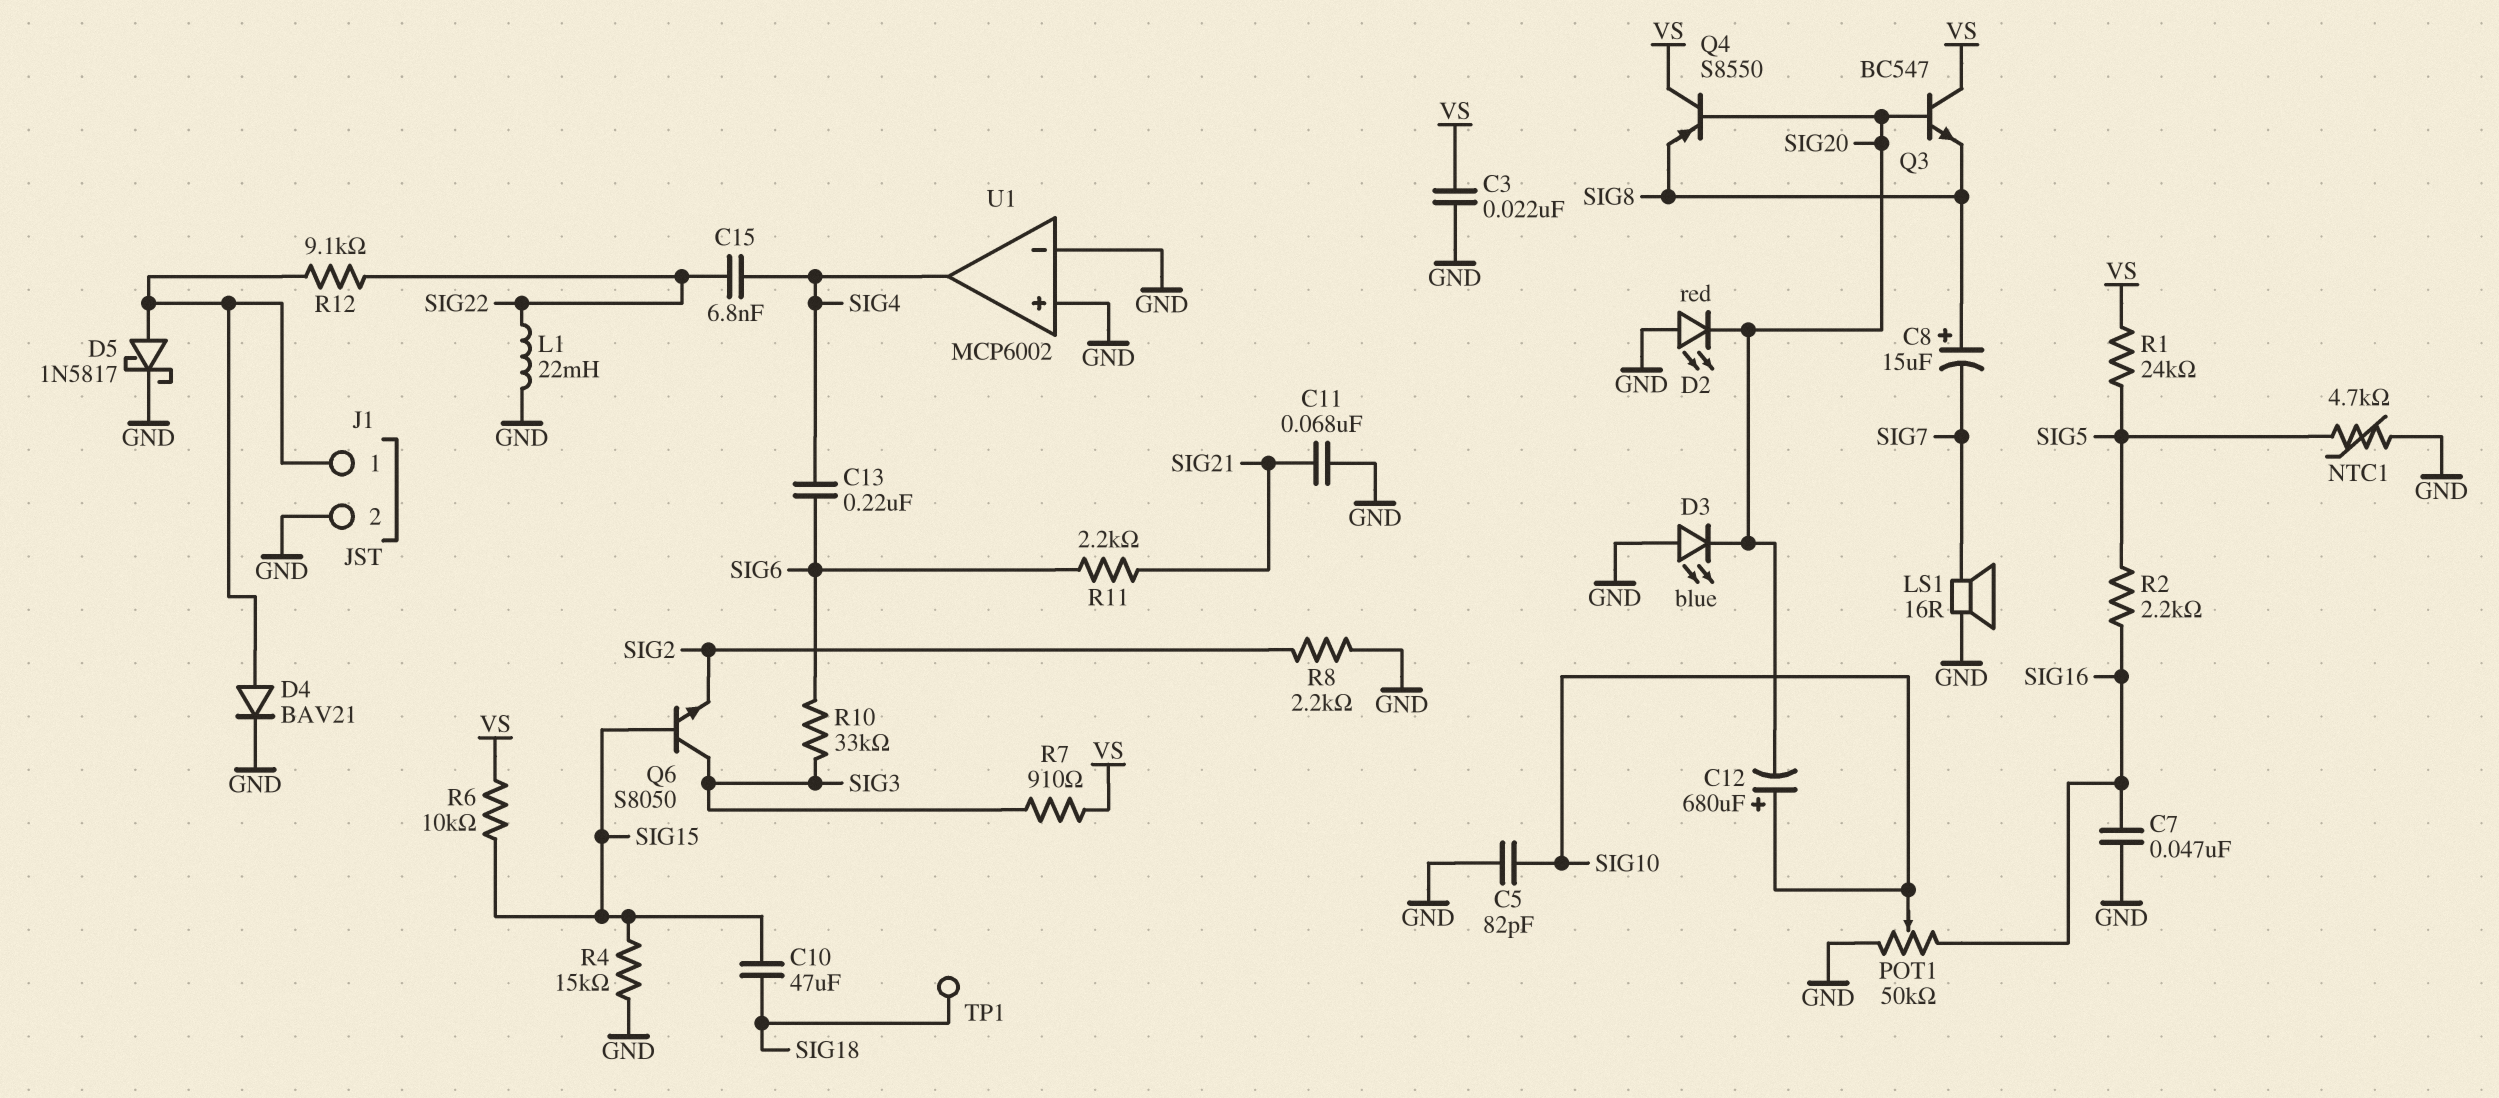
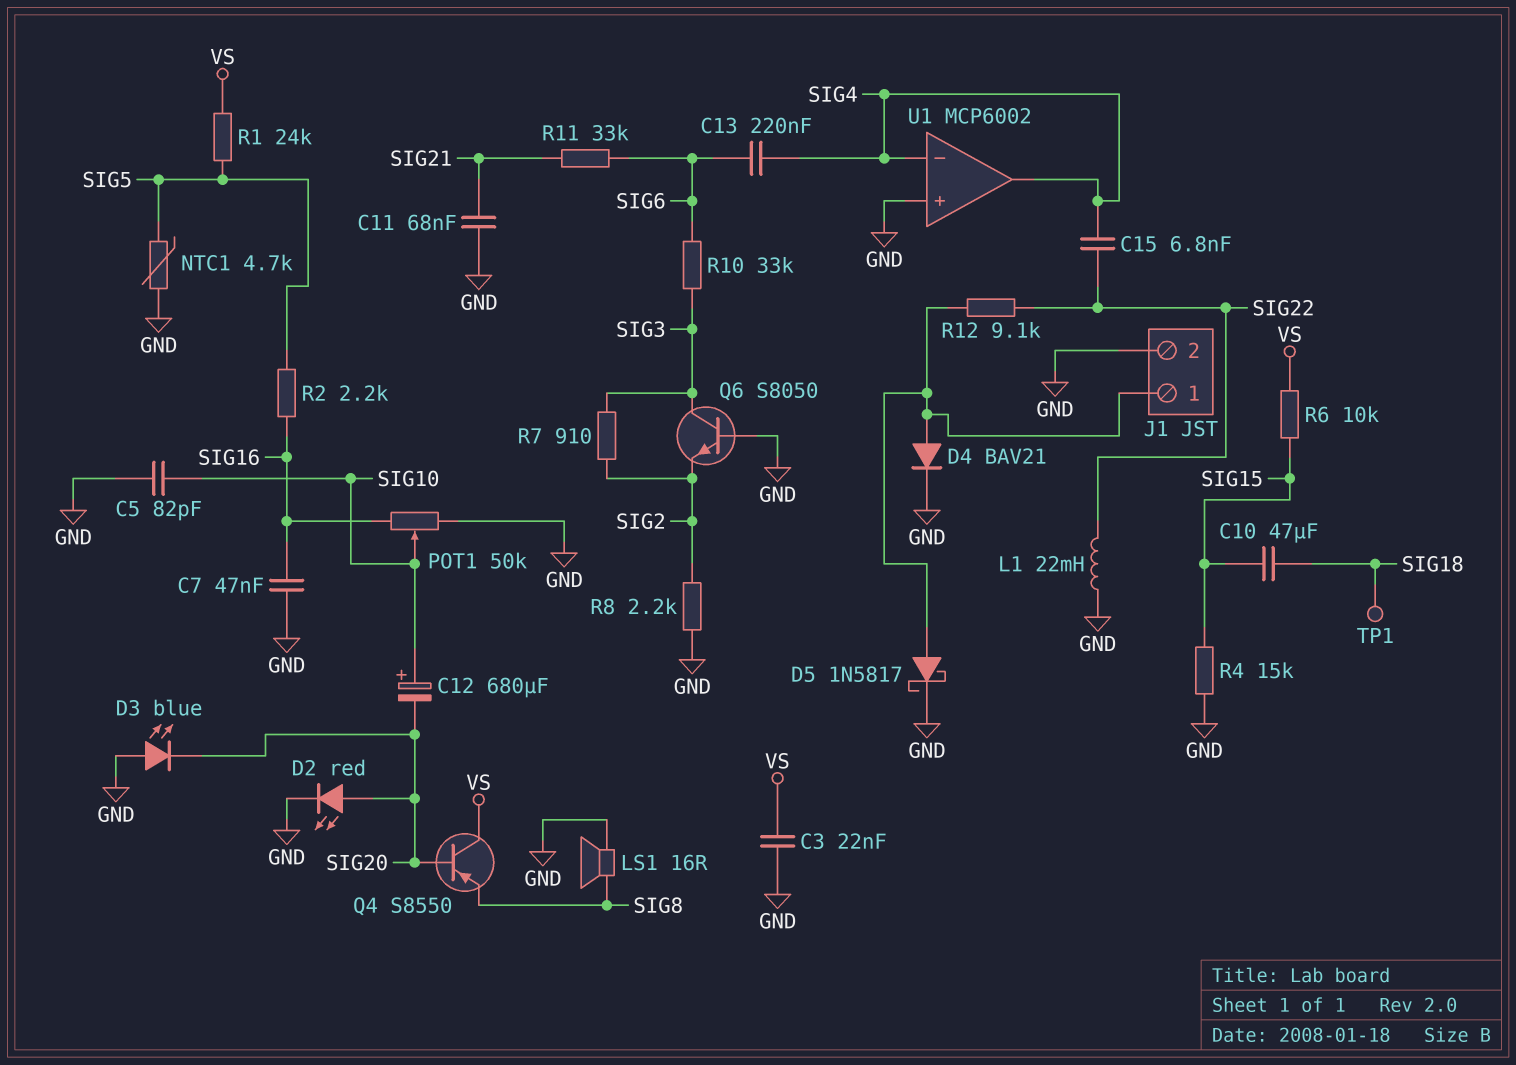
C8: 15uF (plus SIG8, minus SIG7) -> none
D2: LED red (A GND, K SIG20) -> LED red (A SIG20, K GND)
LS1: speaker 16R (GND, SIG7) -> speaker 16R (GND, SIG8)
Q3: NPN BC547 (B SIG20, C VS, E SIG8) -> none
Q6: NPN S8050 (B SIG15, C SIG3, E SIG2) -> NPN S8050 (B GND, C SIG3, E SIG2)
R7: 910 (SIG3, VS) -> 910 (SIG2, SIG3)
R11: 2.2k (SIG6, SIG21) -> 33k (SIG6, SIG21)
U1 pin in-: GND -> SIG4

